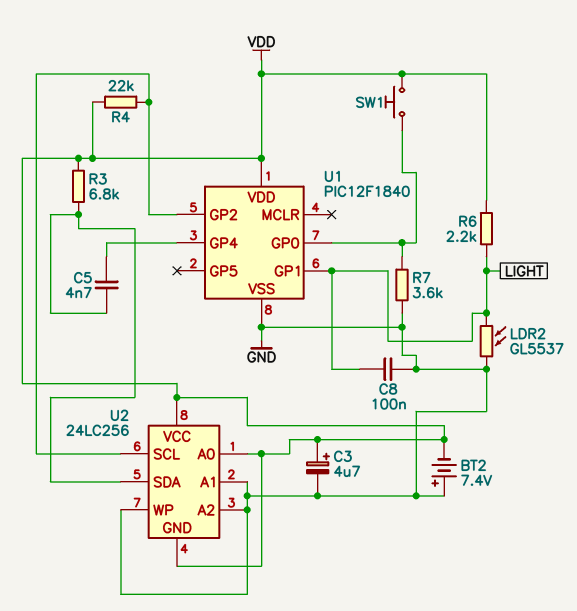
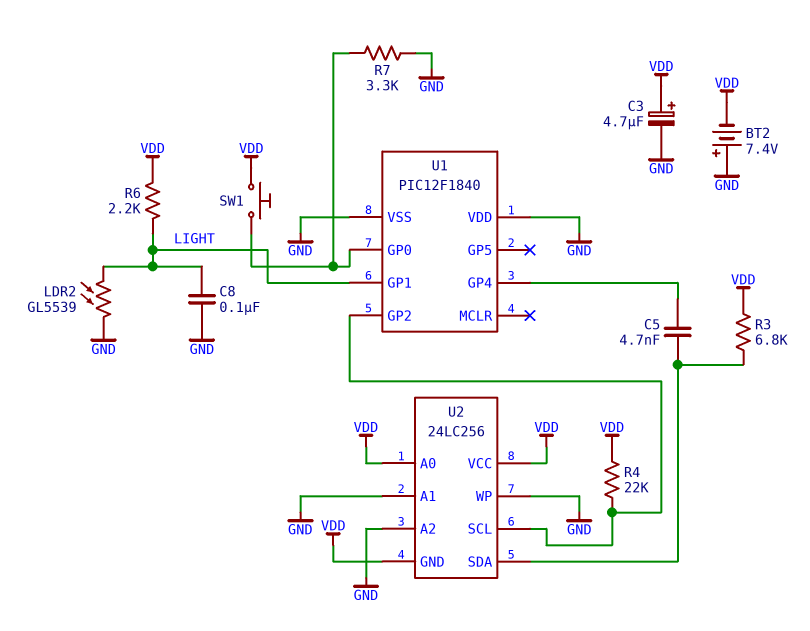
LDR2: GL5537 (GND, LIGHT) -> GL5539 (GND, LIGHT)
R7: 3.6k (GND, U1/GP0) -> 3.3k (GND, U1/GP0)
U1 pin VDD: VDD -> GND

